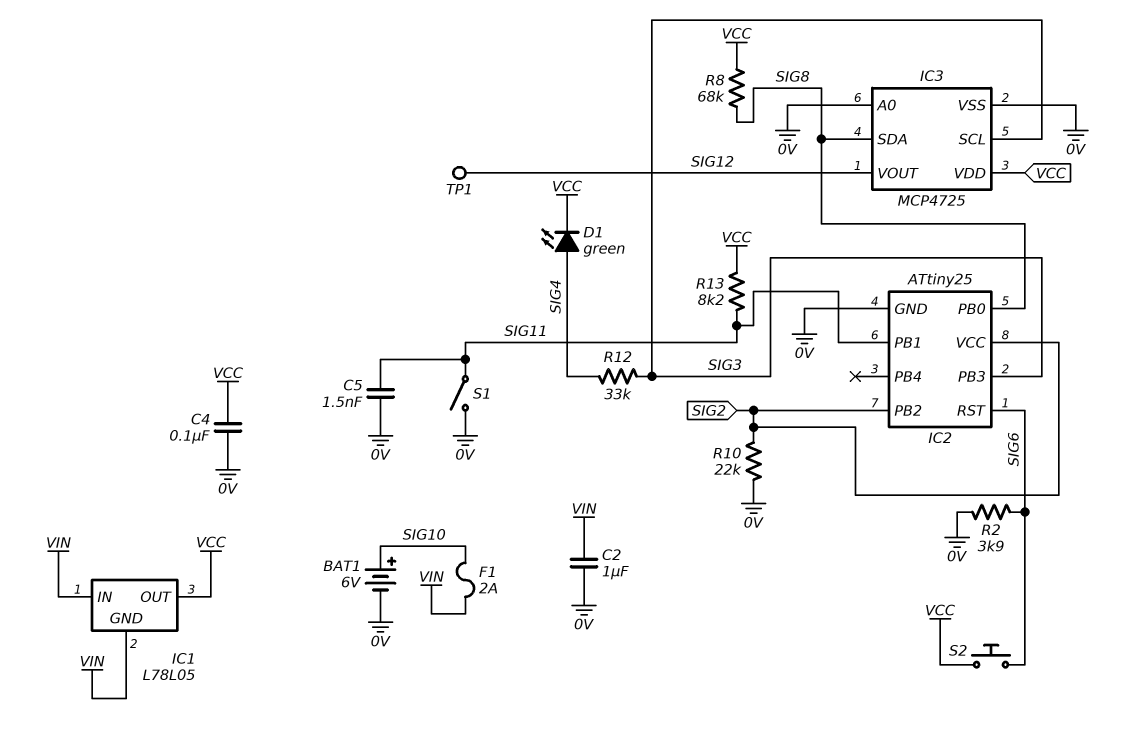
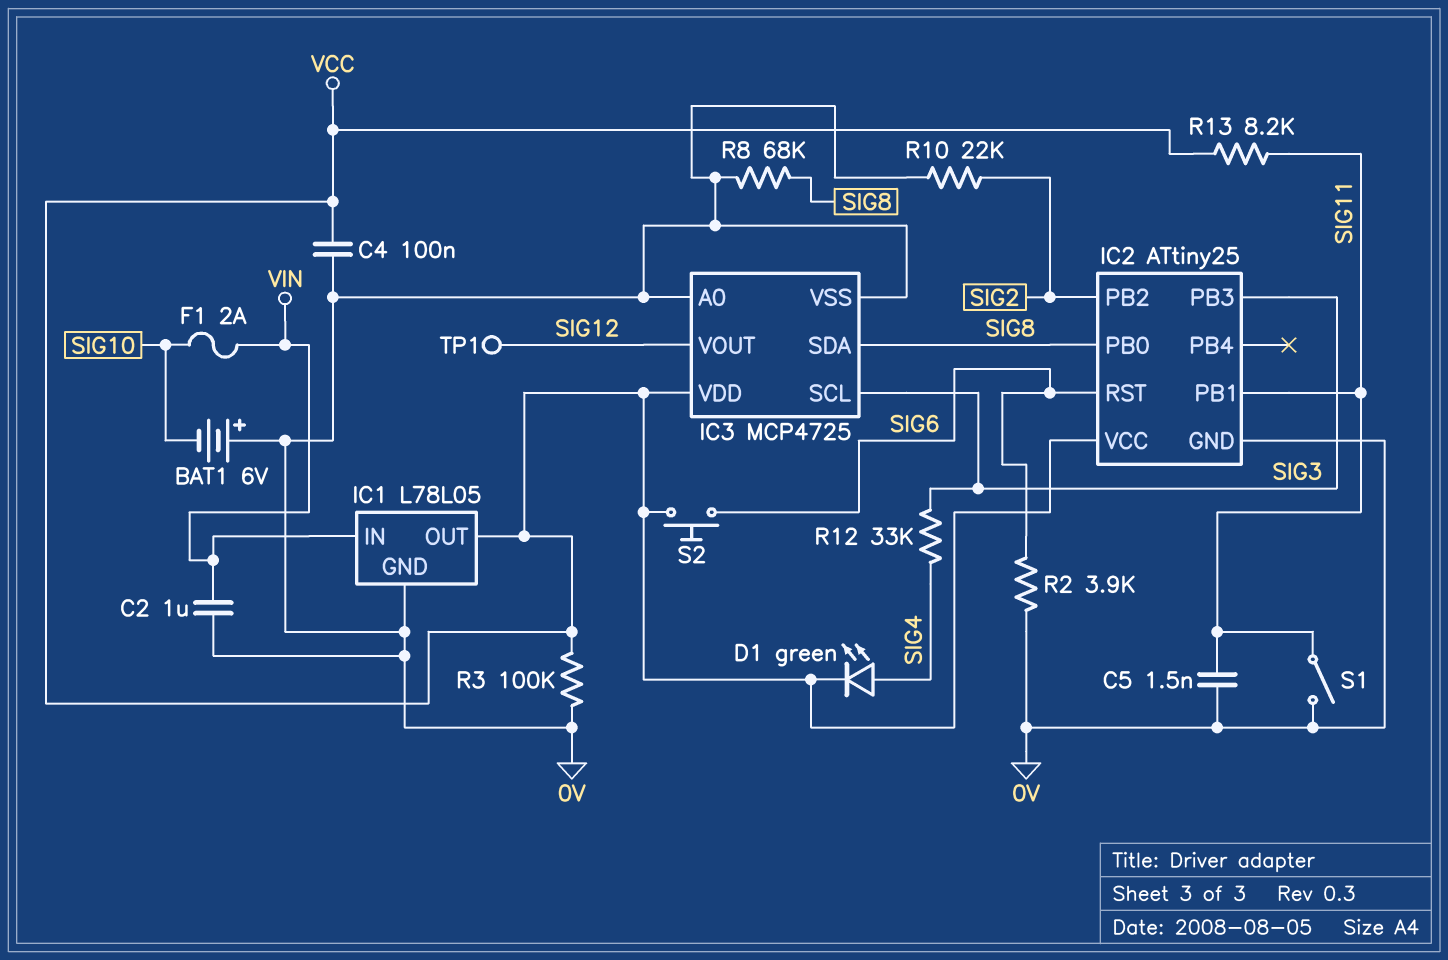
BAT1: 6V (plus SIG10, minus 0V) -> 6V (plus 0V, minus SIG10)
IC1 pin GND: VIN -> 0V
IC2 pin VCC: SIG2 -> VCC
R3: none -> 100k (0V, VCC)
R8: 68k (SIG8, VCC) -> 68k (0V, SIG8)

